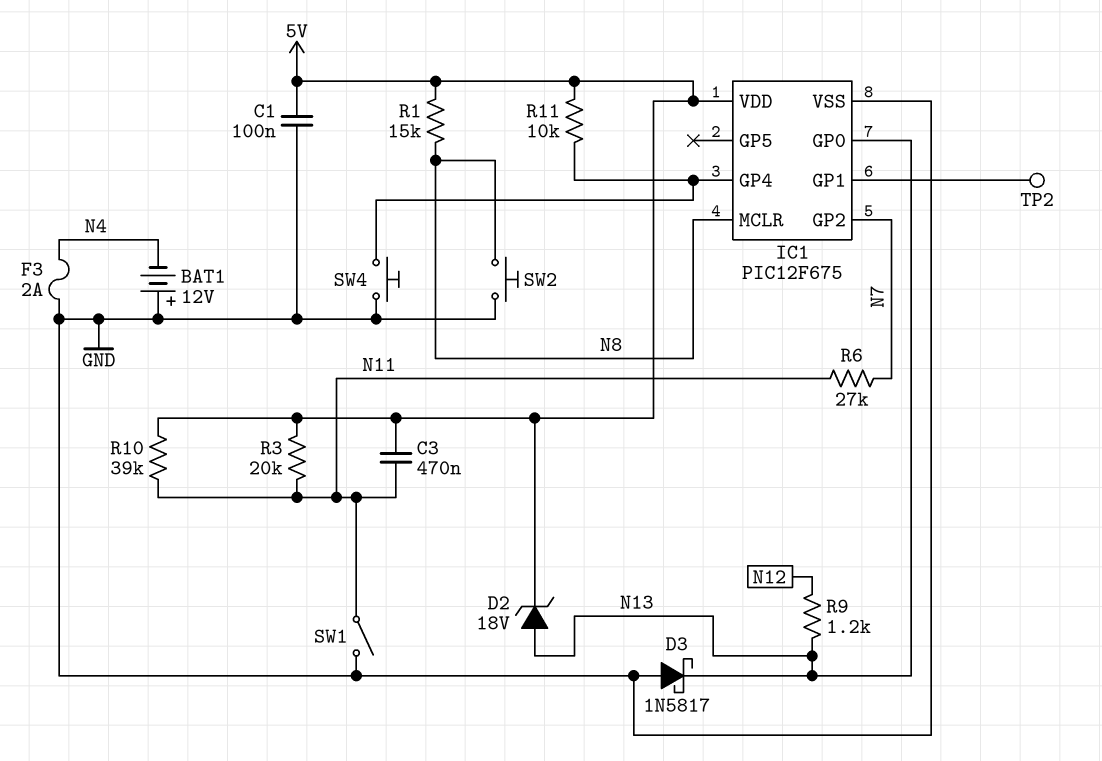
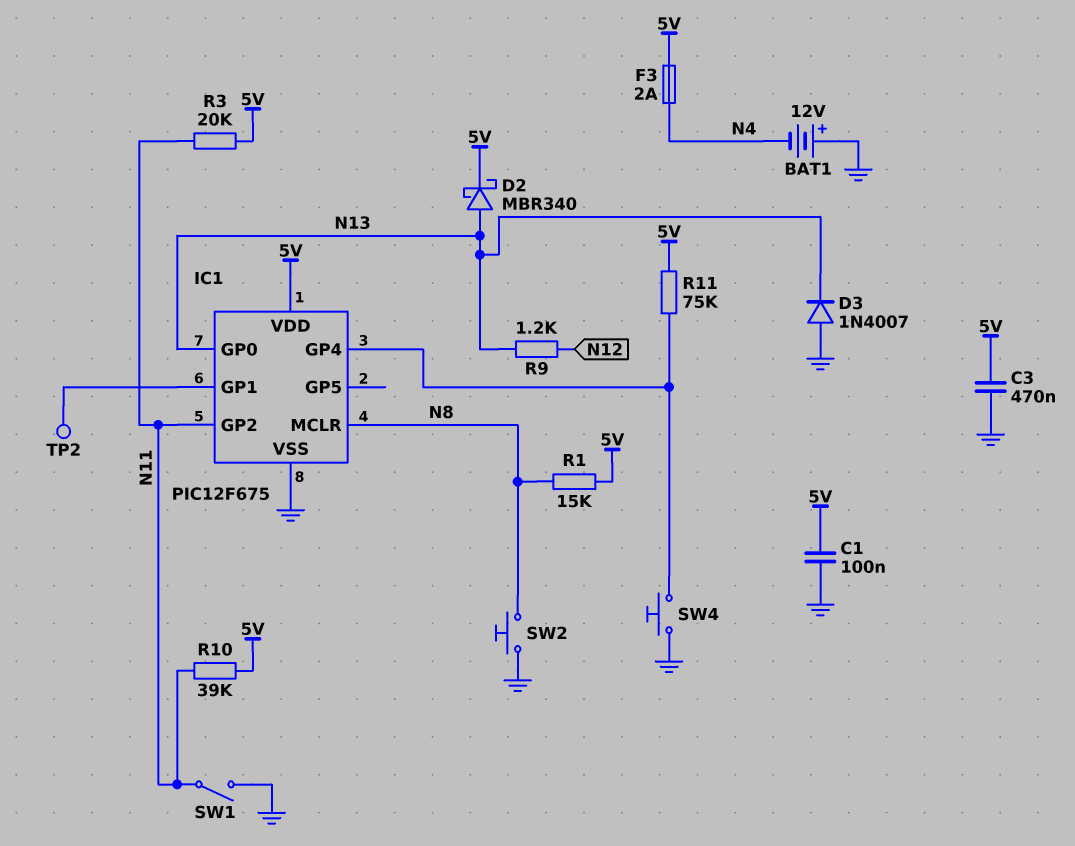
C3: 470nF (5V, N11) -> 470nF (5V, GND)
D2: zener 18V (A N13, K 5V) -> schottky MBR340 (A N13, K 5V)
D3: schottky 1N5817 (A GND, K N13) -> diode 1N4007 (A GND, K N13)
F3: 2A (GND, N4) -> 2A (5V, N4)
IC1 pin GP2: N7 -> N11
R6: 27k (N7, N11) -> none
R11: 10k (5V, IC1/GP4) -> 75k (5V, IC1/GP4)

